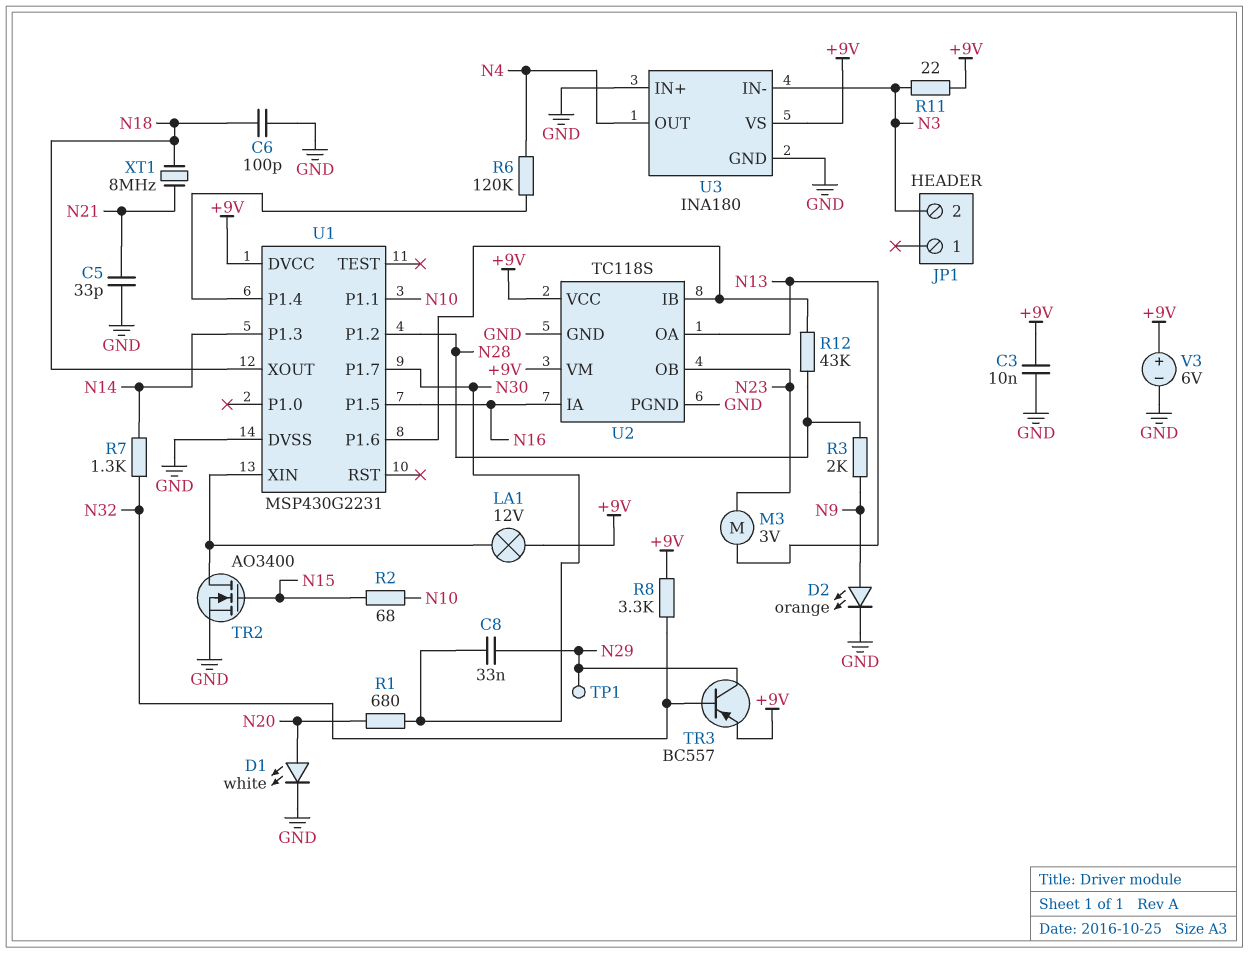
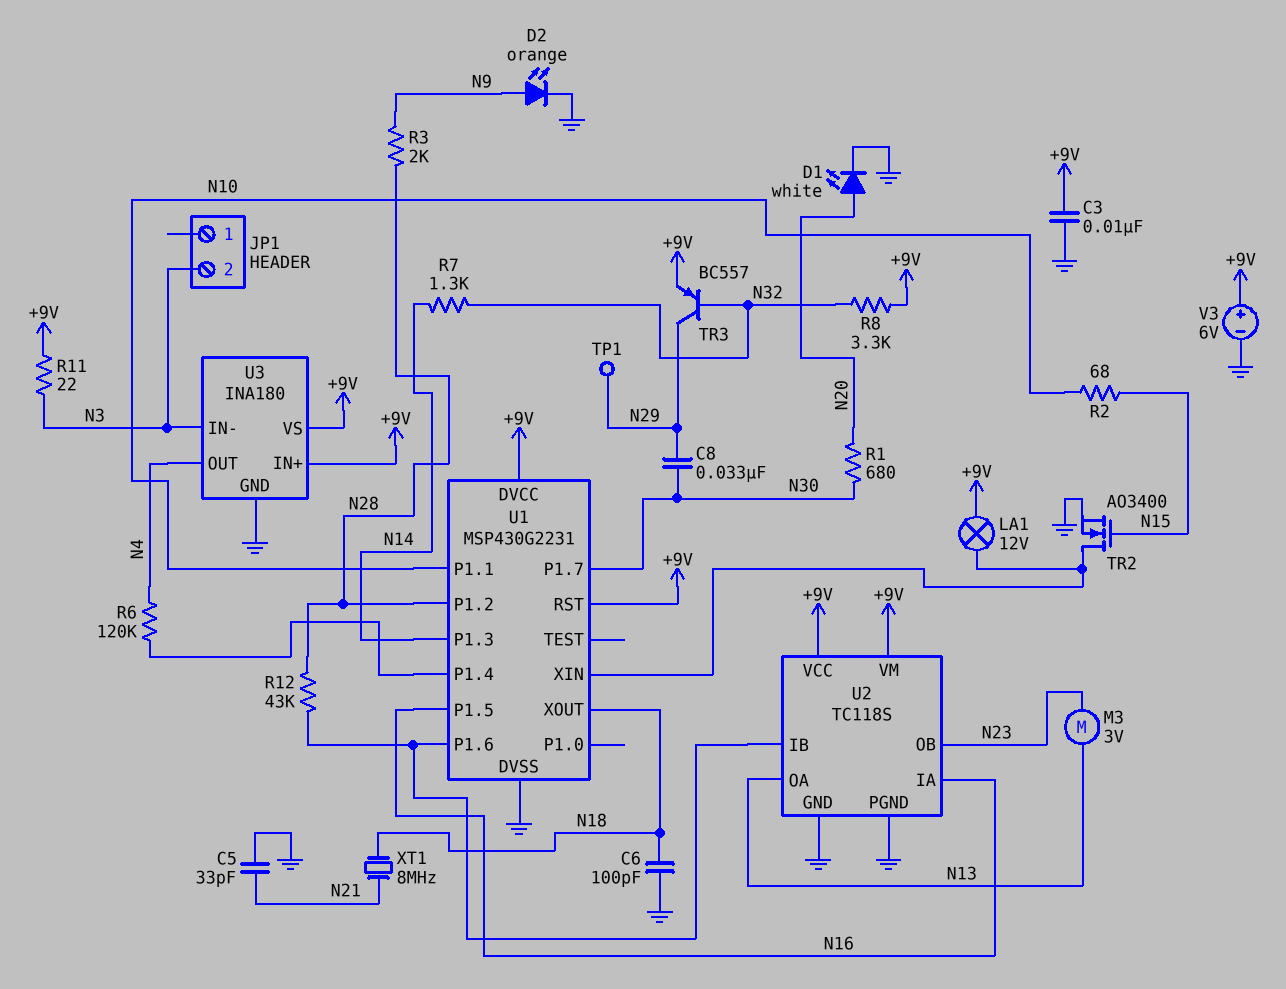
U1 pin RST: none -> +9V
U3 pin IN+: GND -> +9V

